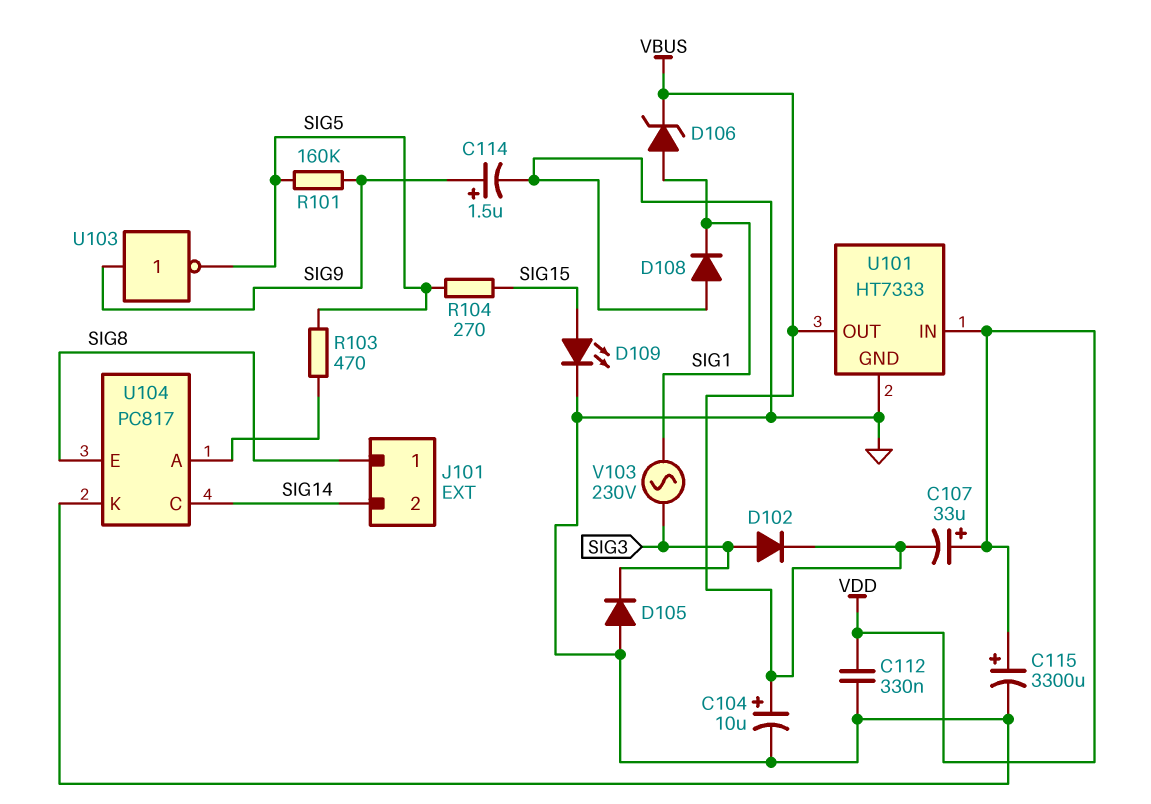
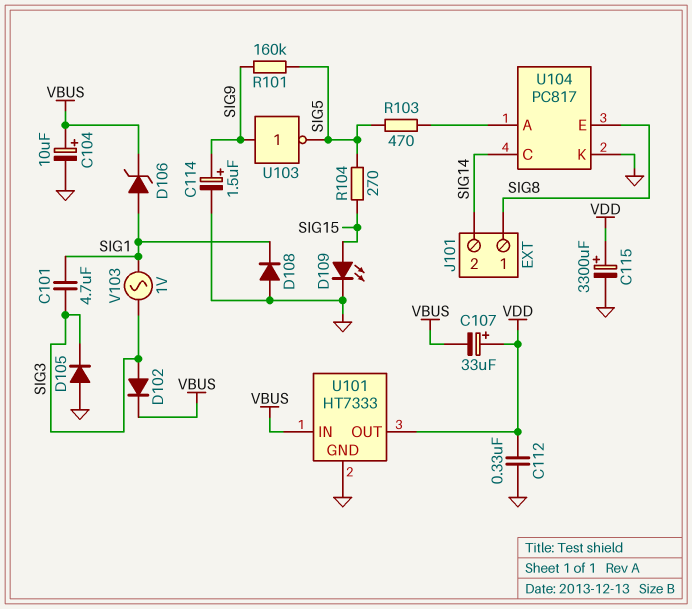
C101: none -> 4.7uF (SIG1, SIG3)
U101 pin IN: VDD -> VBUS
U101 pin OUT: VBUS -> VDD
V103: AC 230V (SIG1, SIG3) -> AC 1V (SIG1, SIG3)

